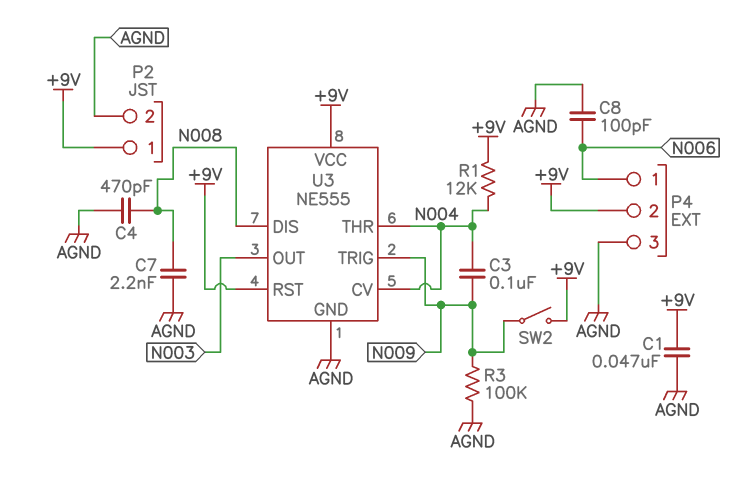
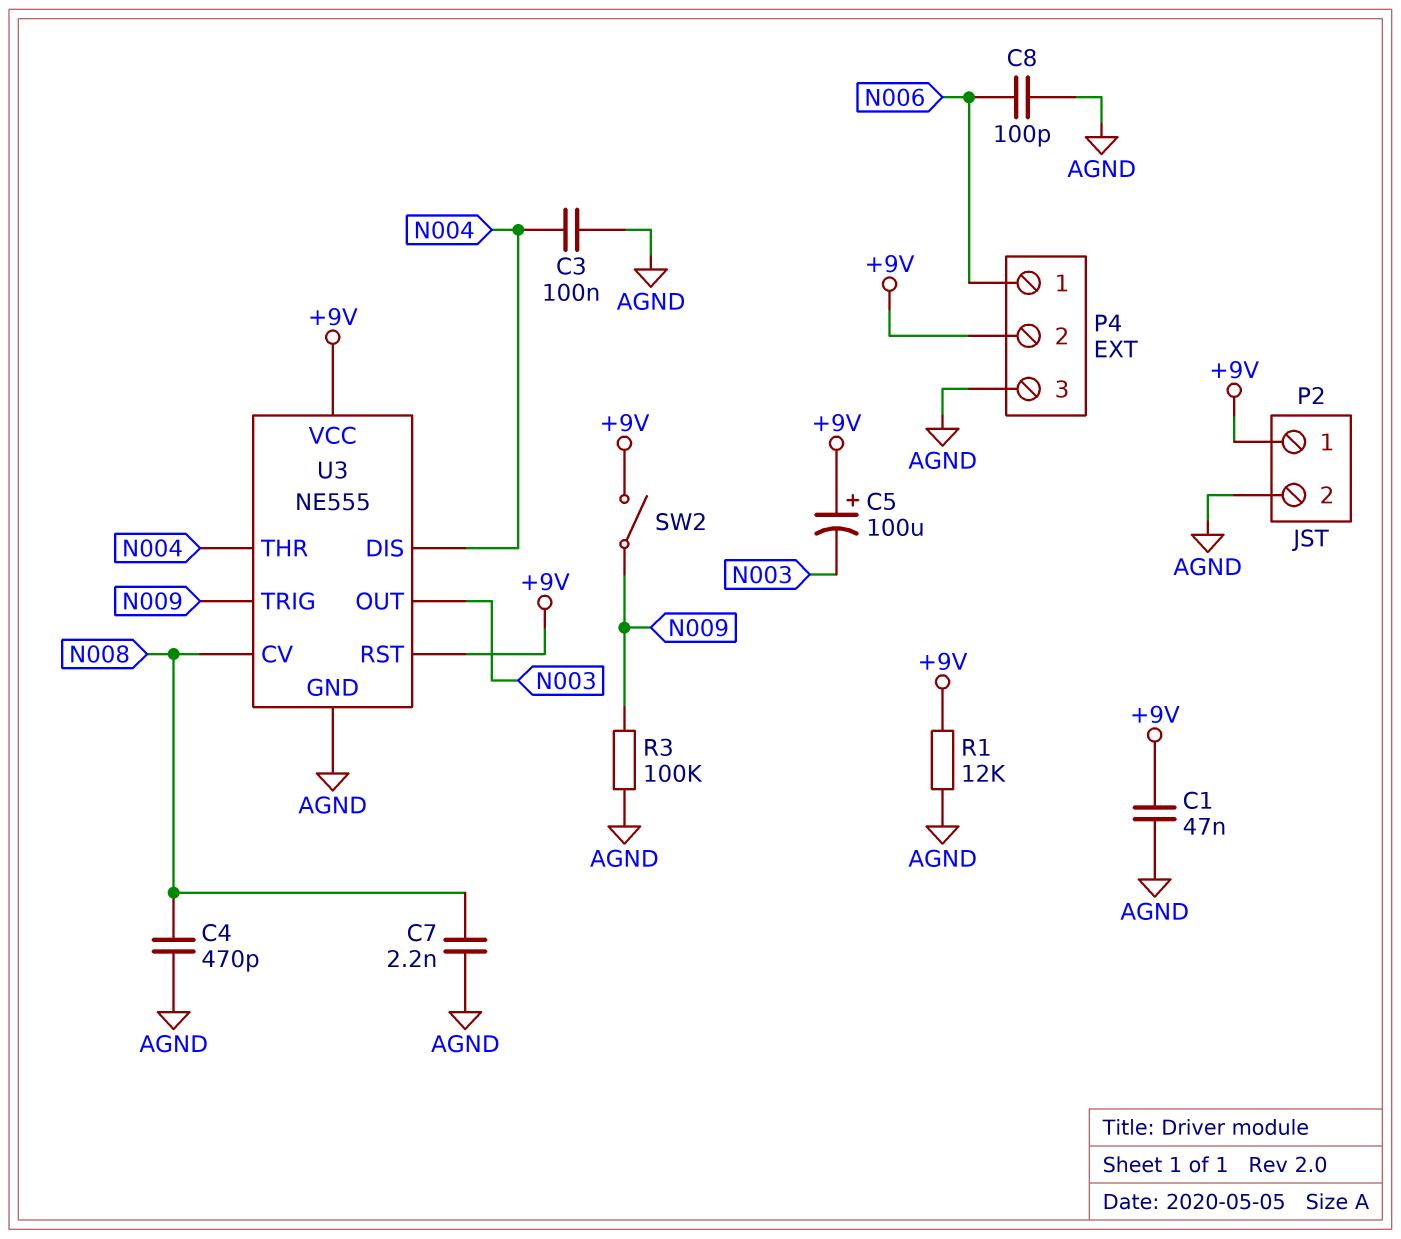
C3: 100nF (N004, N009) -> 100nF (AGND, N004)
C5: none -> 100uF (plus +9V, minus N003)
R1: 12k (+9V, N004) -> 12k (+9V, AGND)
U3 pin CV: N004 -> N008
U3 pin DIS: N008 -> N004

